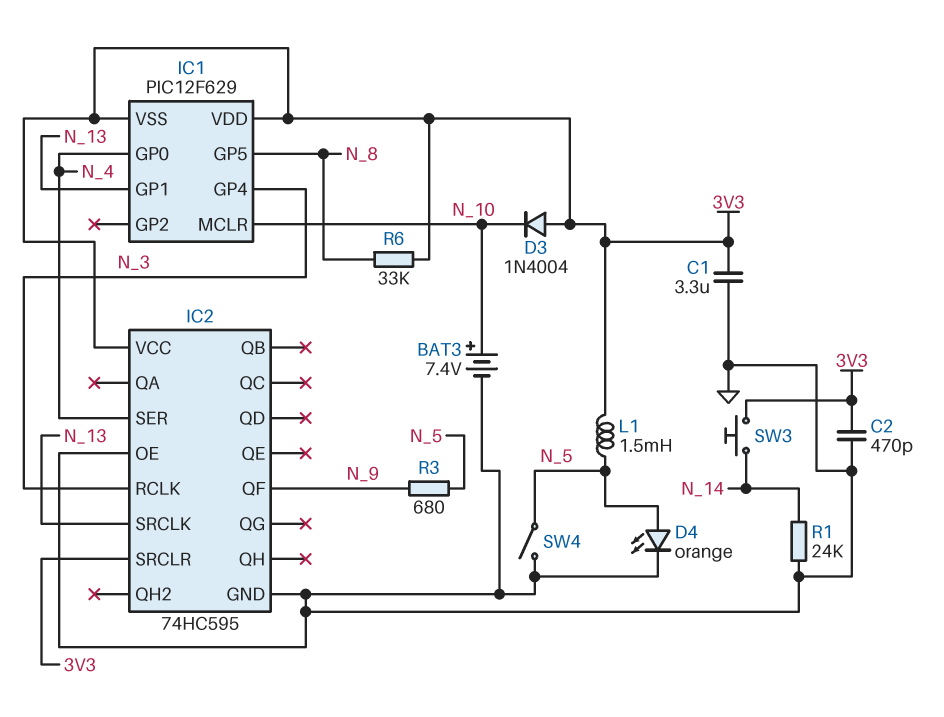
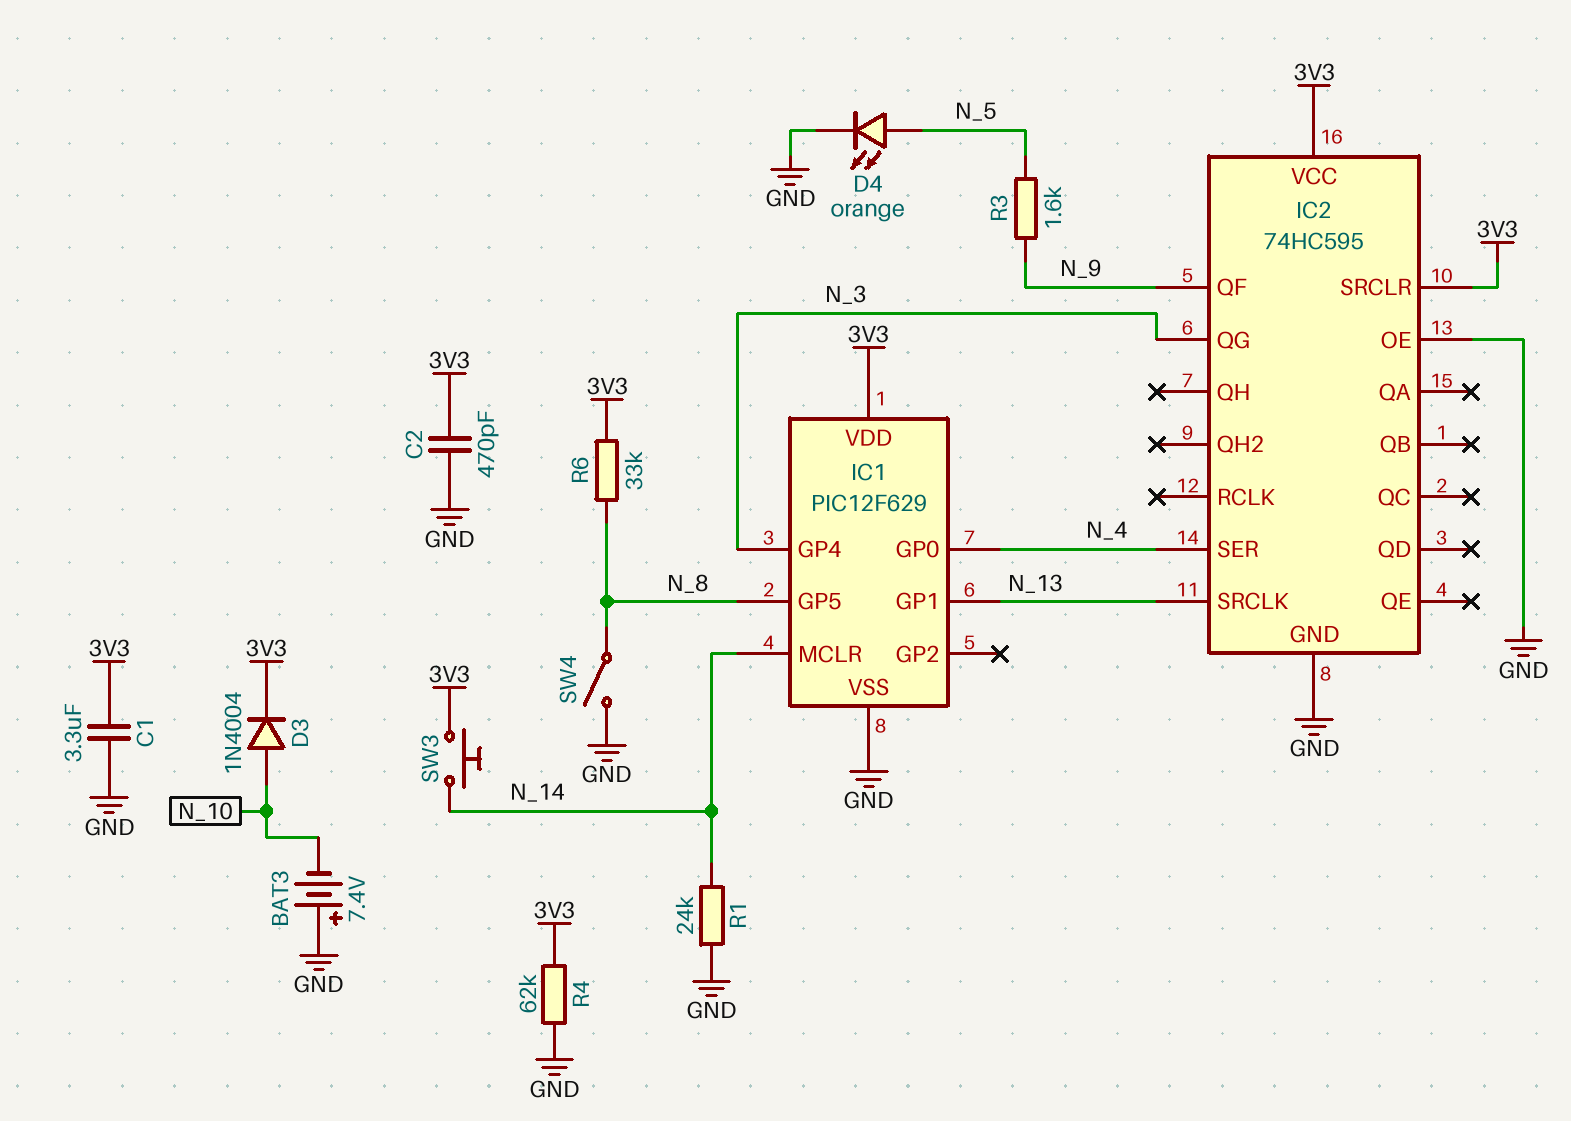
BAT3: 7.4V (plus N_10, minus GND) -> 7.4V (plus GND, minus N_10)
D3: diode 1N4004 (A 3V3, K N_10) -> diode 1N4004 (A N_10, K 3V3)
IC1 pin MCLR: N_10 -> N_14
IC1 pin VSS: 3V3 -> GND
IC2 pin QG: none -> N_3
IC2 pin RCLK: N_3 -> none
L1: 1.5mH (3V3, N_5) -> none
R3: 680 (N_5, N_9) -> 1.6k (N_5, N_9)
R4: none -> 62k (3V3, GND)
SW4: switch (GND, N_5) -> switch (GND, N_8)

